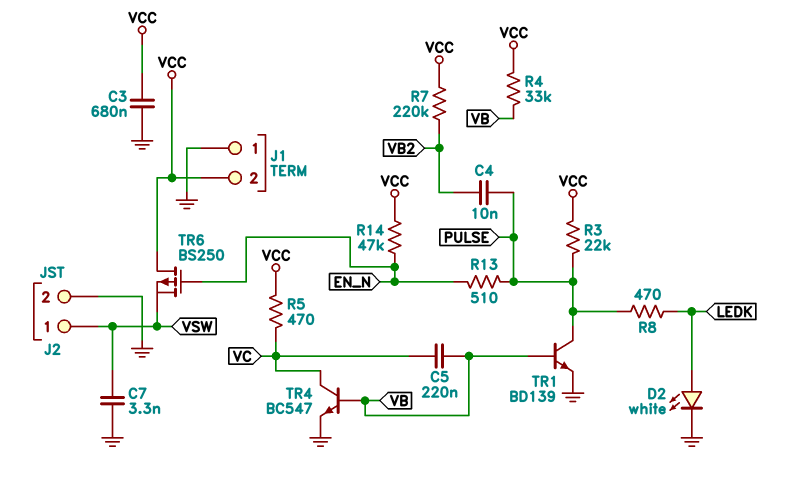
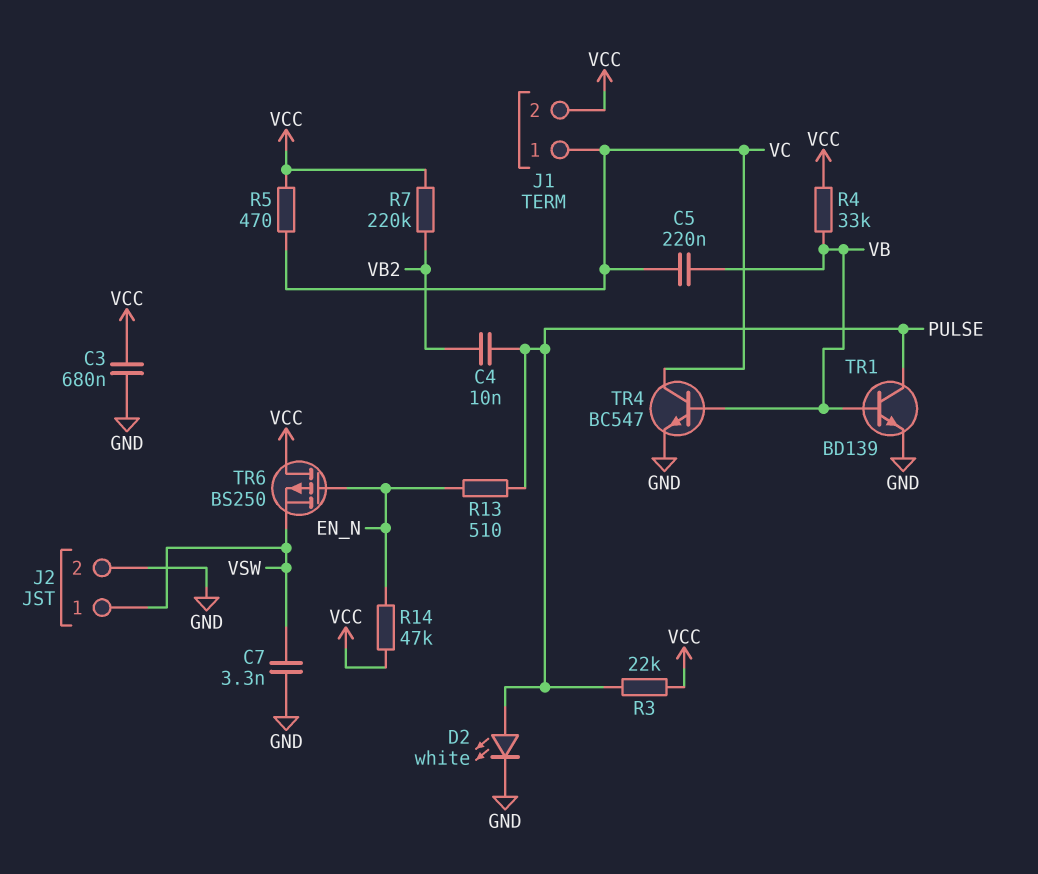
D2: LED white (A LEDK, K GND) -> LED white (A PULSE, K GND)
J1 pin 1: GND -> VC
R8: 470 (LEDK, PULSE) -> none

